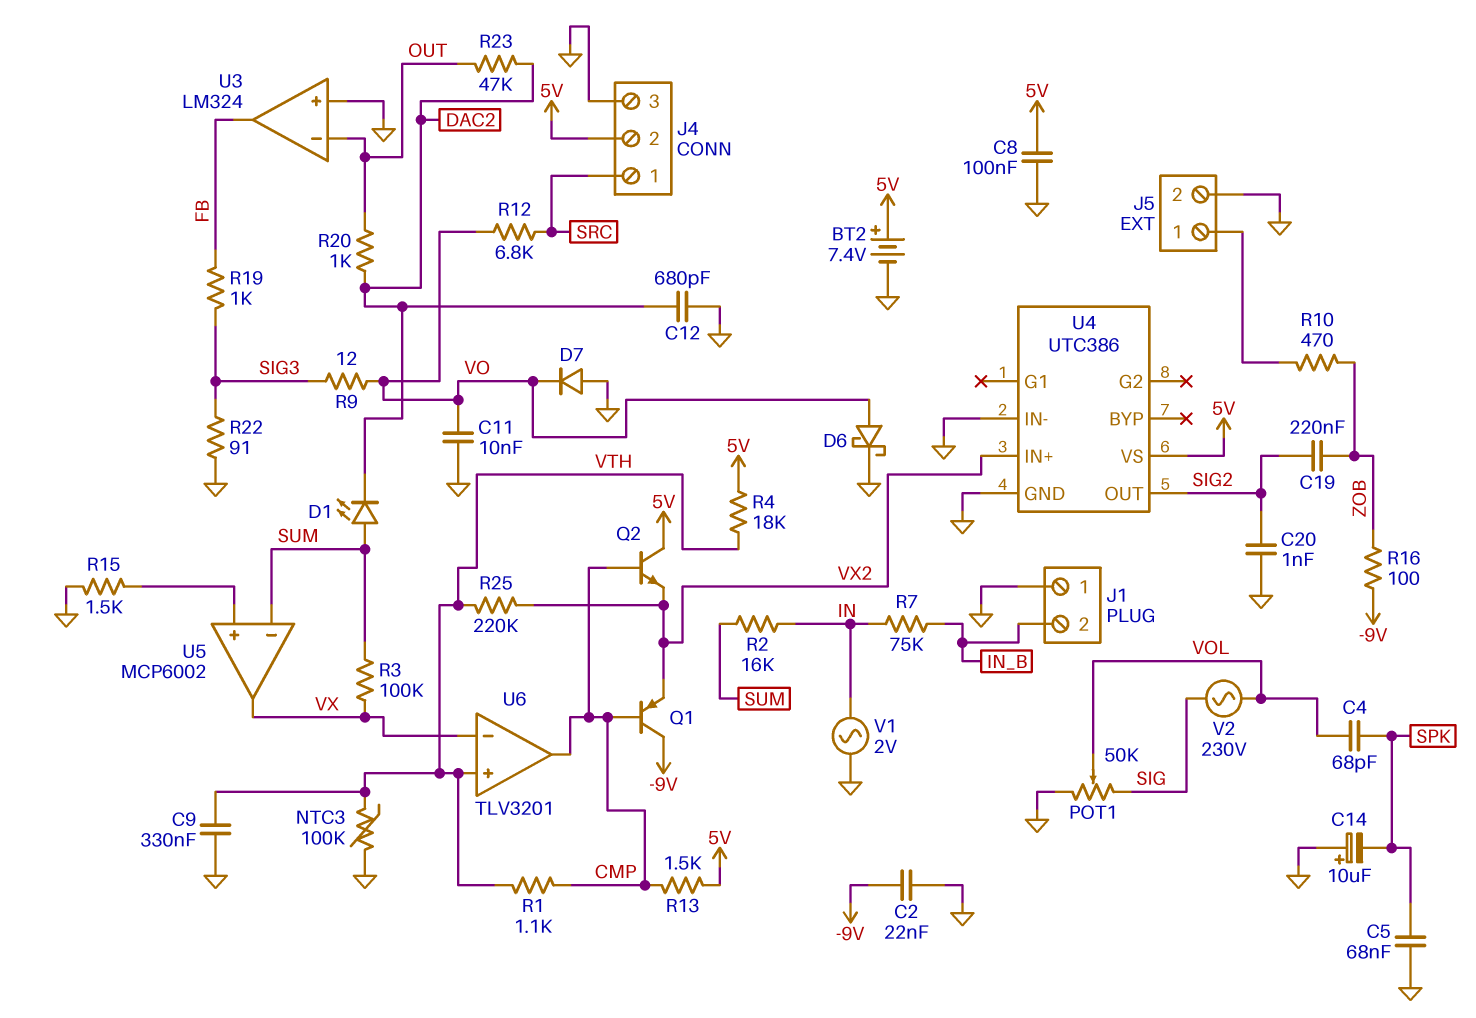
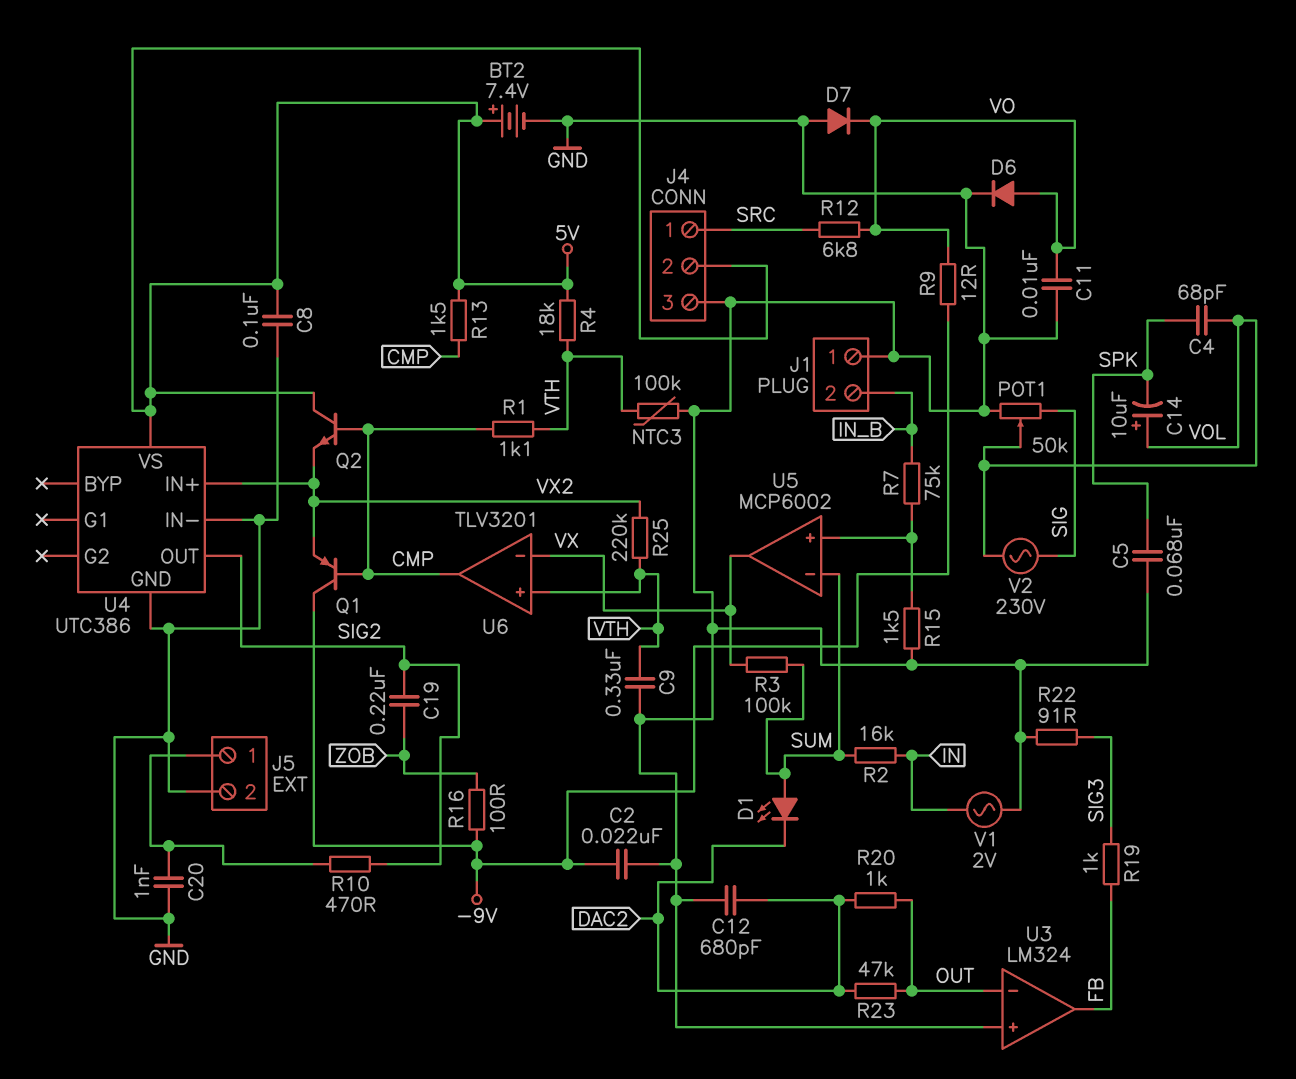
C14: 10uF (plus GND, minus SPK) -> 10uF (plus VOL, minus SPK)
C20: 1nF (GND, SIG2) -> 1nF (GND, J5/1)
D6: schottky (A VO, K GND) -> diode (A VO, K GND)
R7: 75k (IN, IN_B) -> 75k (IN_B, U5/in+)
R9: 12 (SIG3, VO) -> 12 (-9V, VO)
R10: 470 (J5/1, ZOB) -> 470 (J5/1, SIG2)

